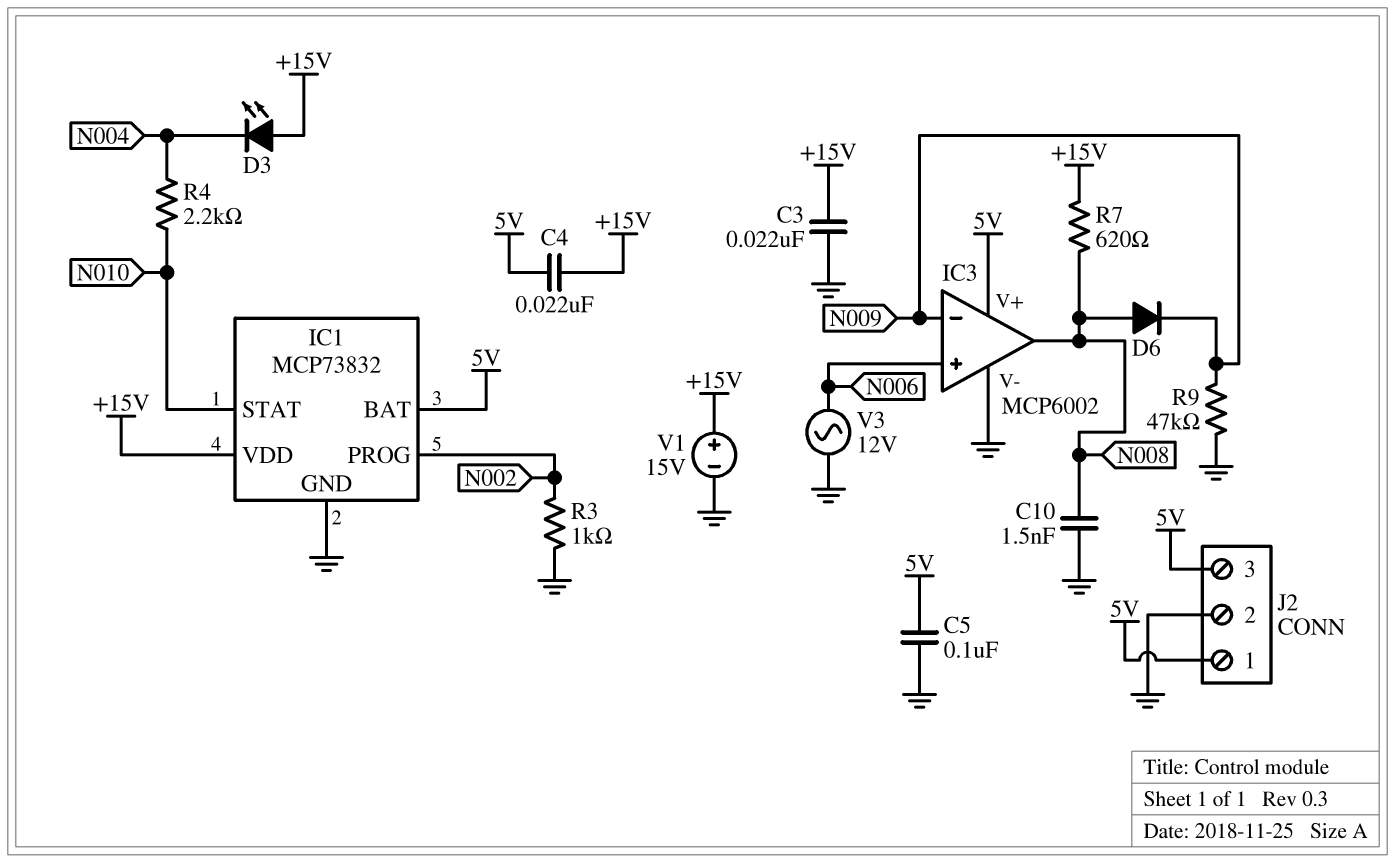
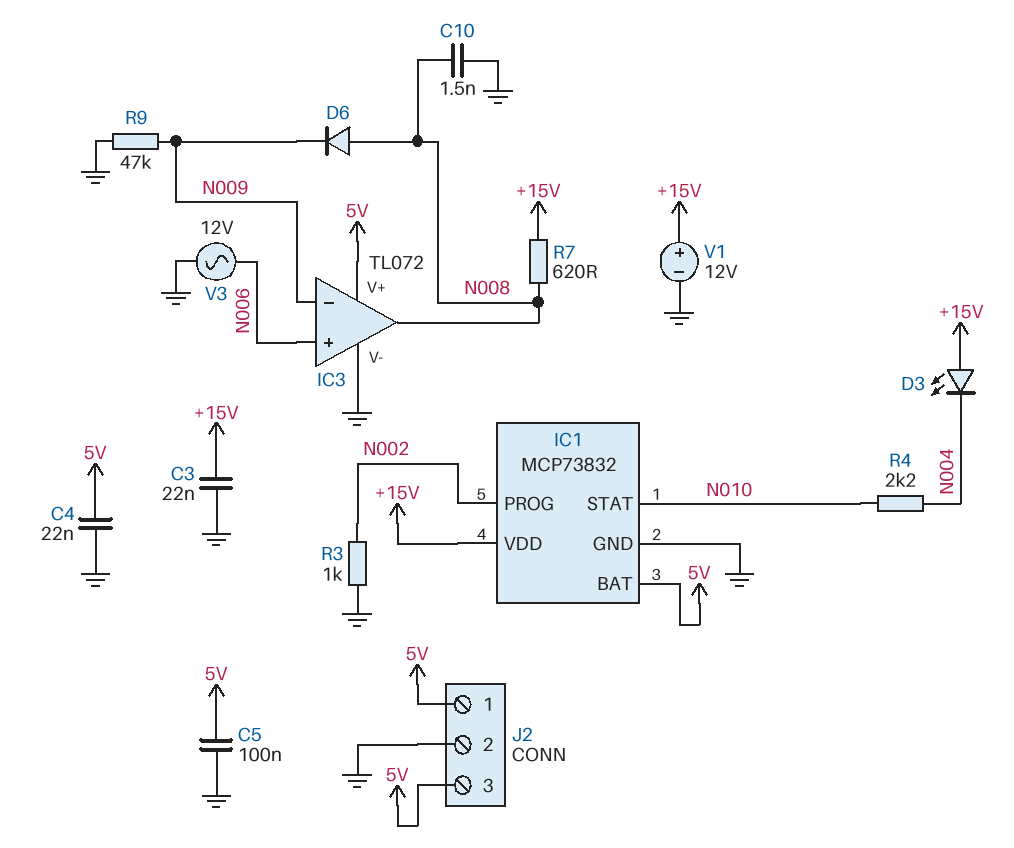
C4: 22nF (+15V, 5V) -> 22nF (5V, GND)
IC3: MCP6002 -> TL072
V1: 15V (plus +15V, minus GND) -> 12V (plus +15V, minus GND)

